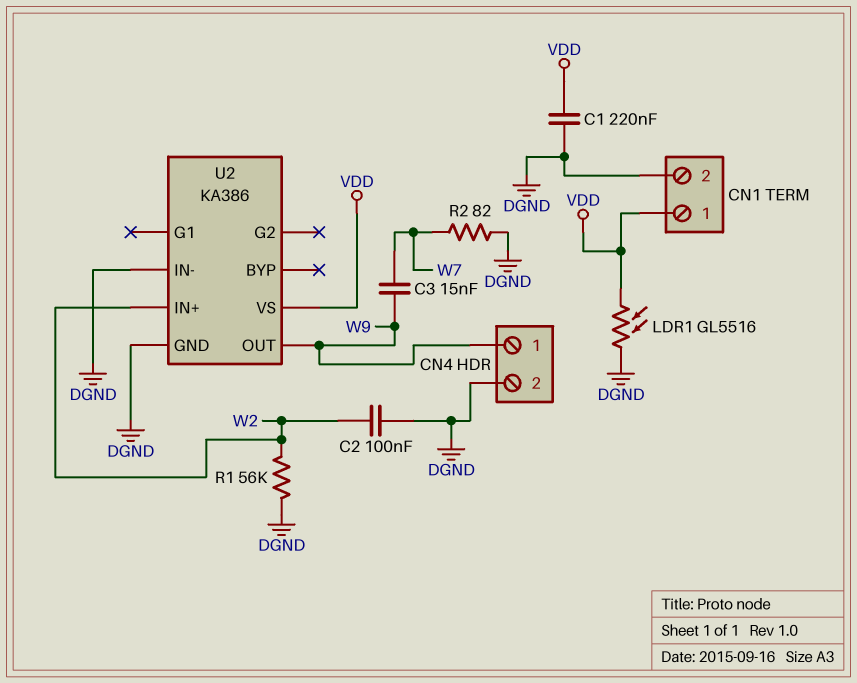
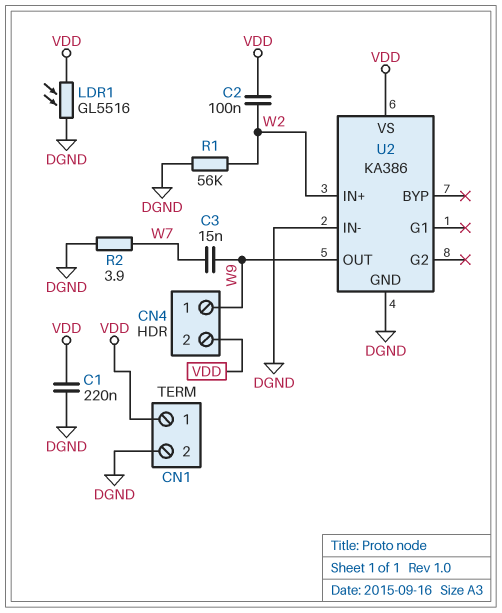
C2: 100nF (DGND, W2) -> 100nF (VDD, W2)
CN4 pin 2: DGND -> VDD
R2: 82 (DGND, W7) -> 3.9 (DGND, W7)

